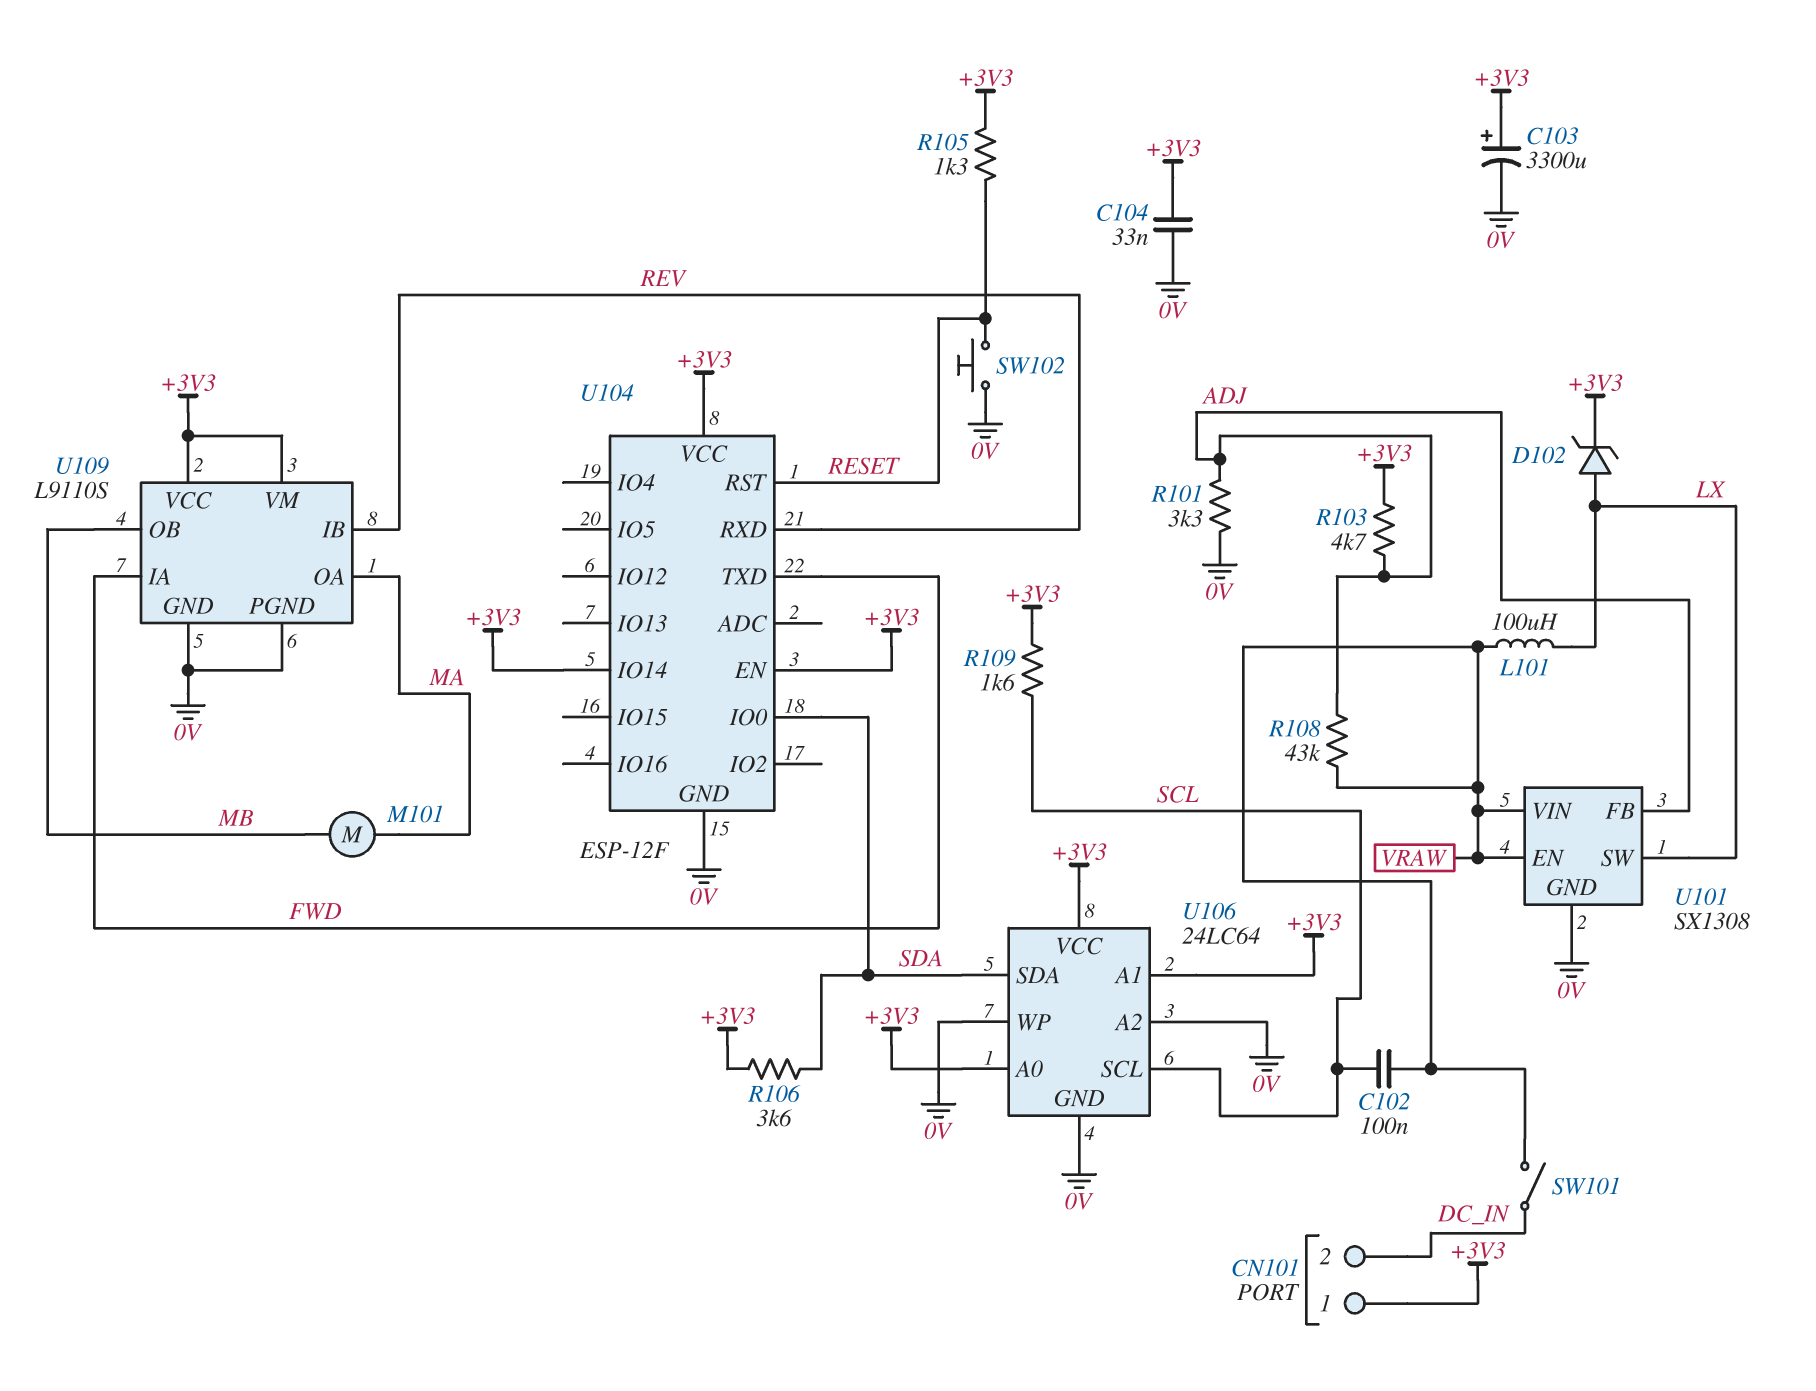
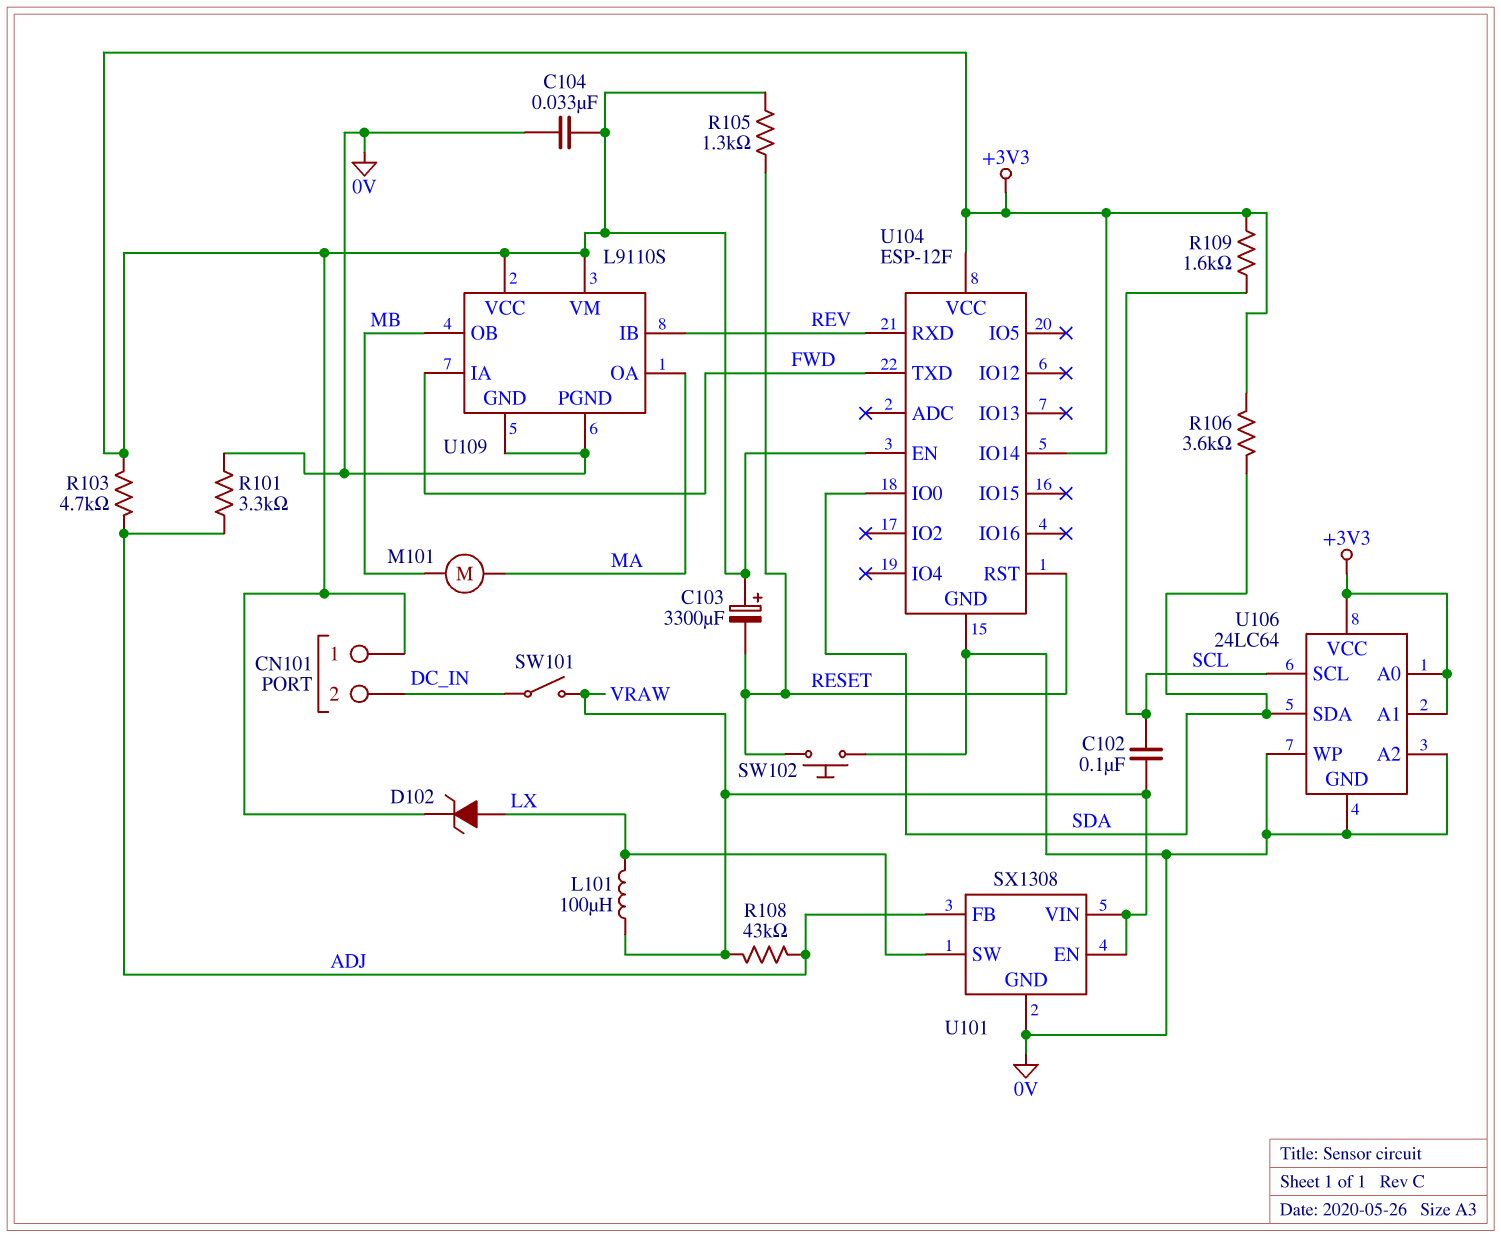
C103: 3300uF (plus +3V3, minus 0V) -> 3300uF (plus +3V3, minus RESET)

